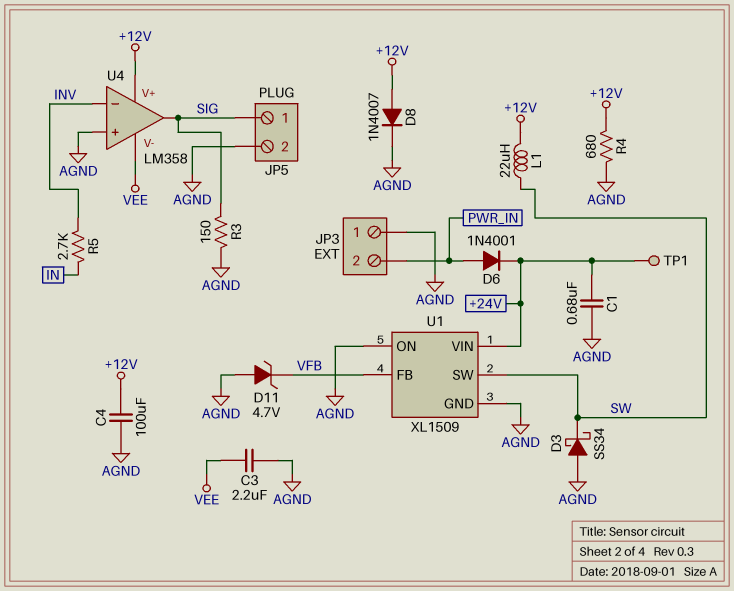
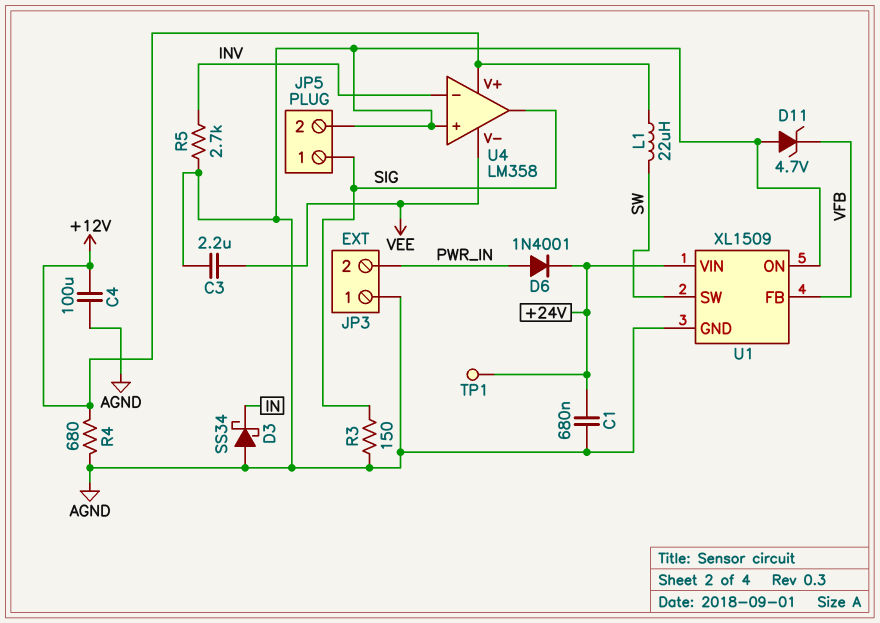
D3: schottky SS34 (A AGND, K SW) -> schottky SS34 (A AGND, K IN)
D8: diode 1N4007 (A +12V, K AGND) -> none
R5: 2.7k (IN, INV) -> 2.7k (AGND, INV)

